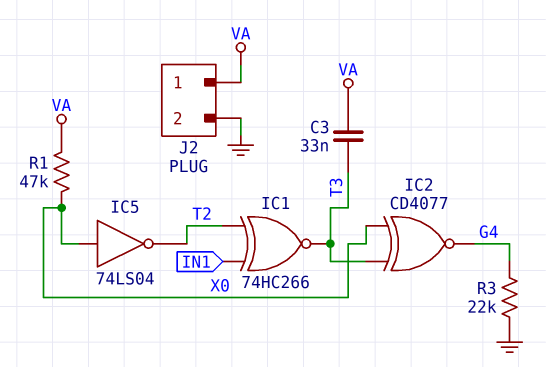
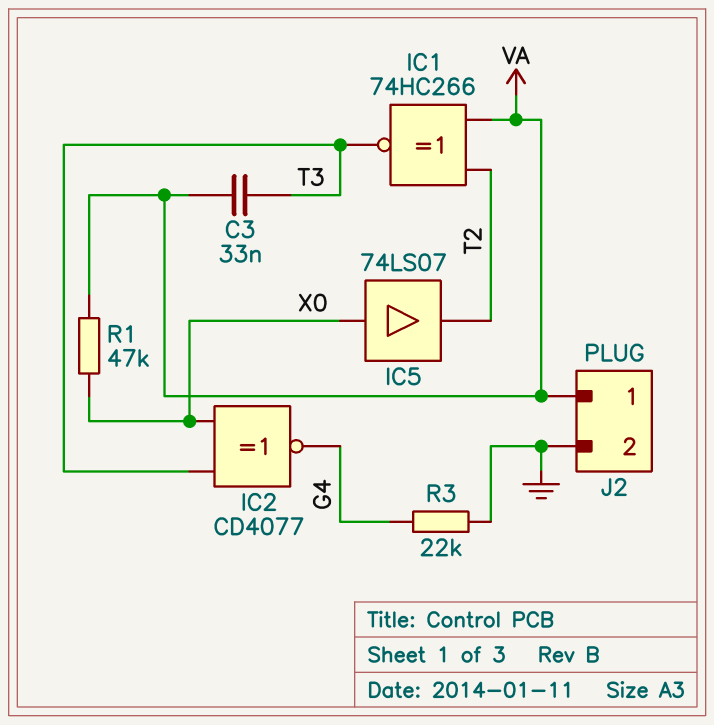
IC1: XNOR 74HC266 (in IN1, in T2, out T3) -> XNOR 74HC266 (in T2, in VA, out T3)
IC5: NOT 74LS04 (in X0, out T2) -> buffer 74LS07 (in X0, out T2)

